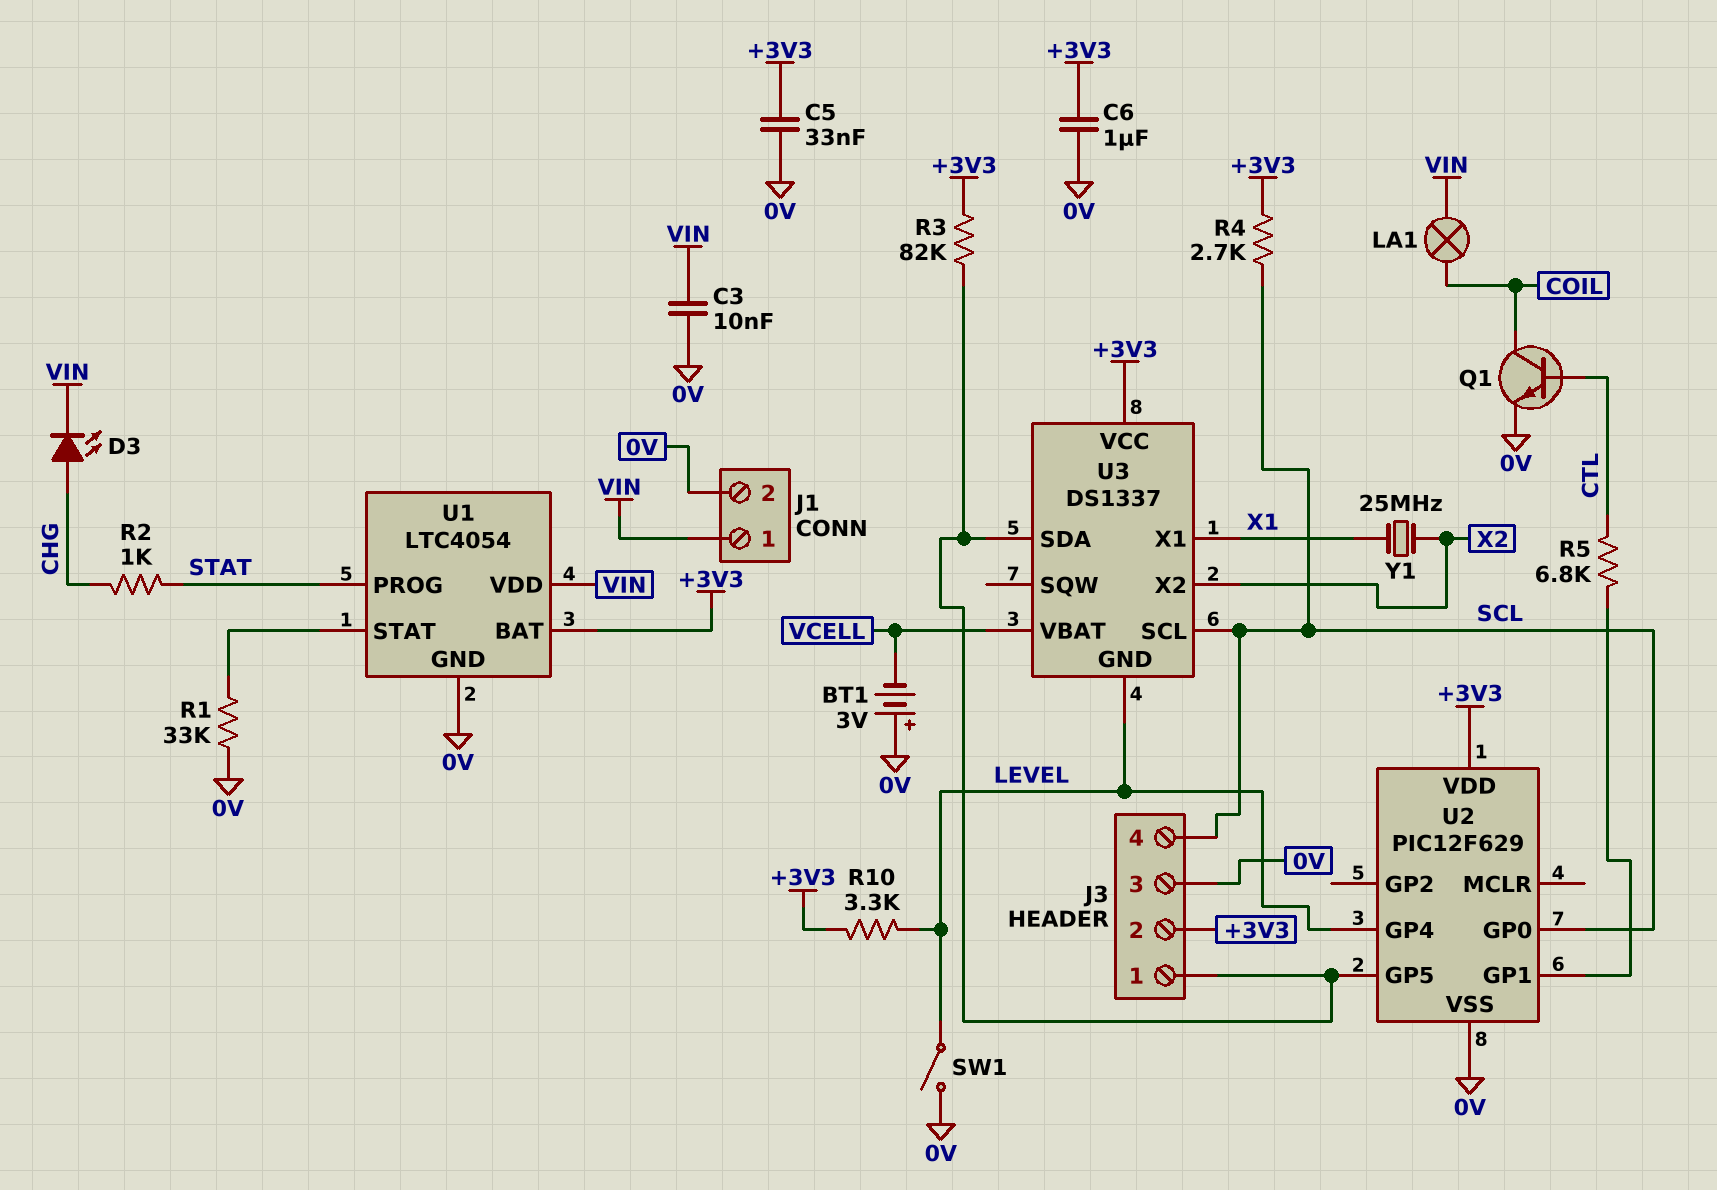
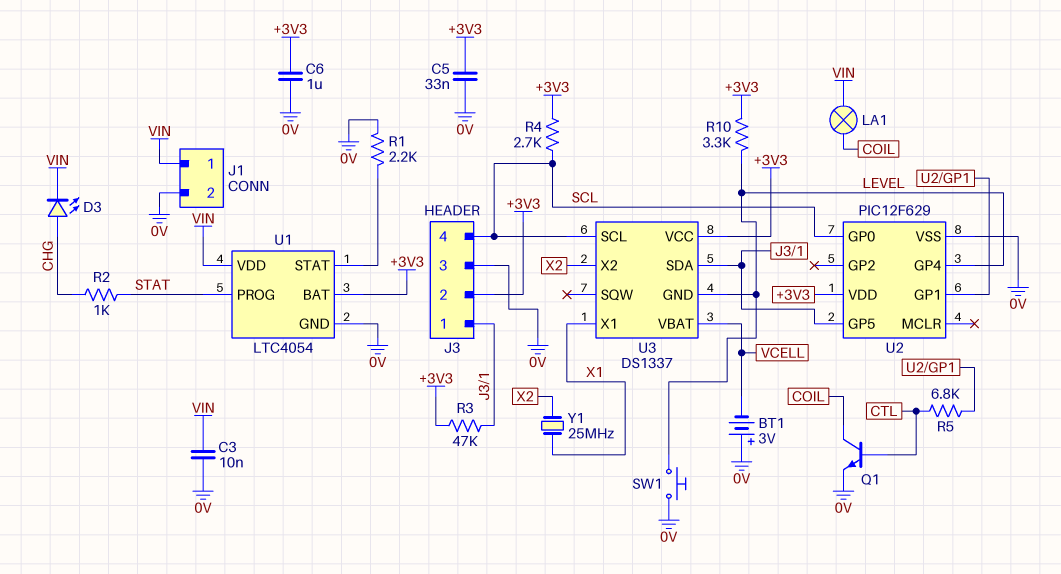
R1: 33k (0V, U1/STAT) -> 2.2k (0V, U1/STAT)
R3: 82k (+3V3, J3/1) -> 47k (+3V3, J3/1)
SW1: switch (0V, LEVEL) -> button (0V, LEVEL)

